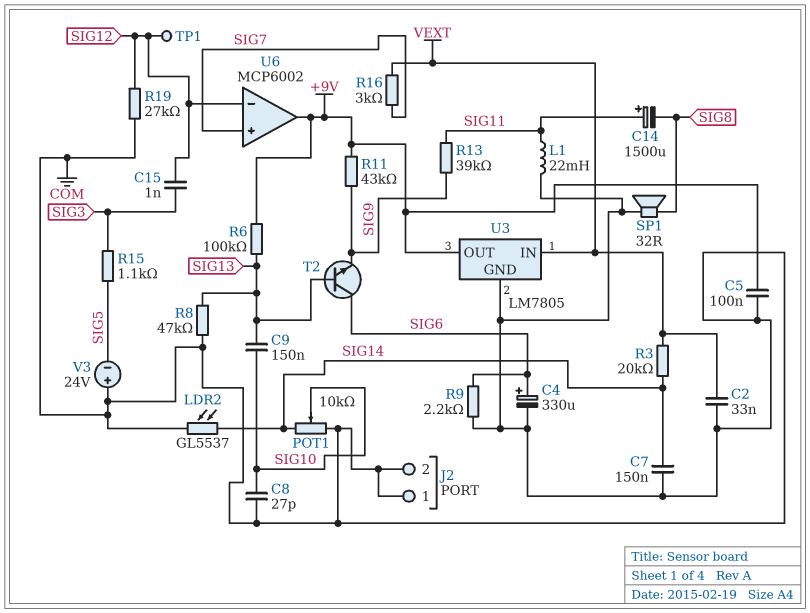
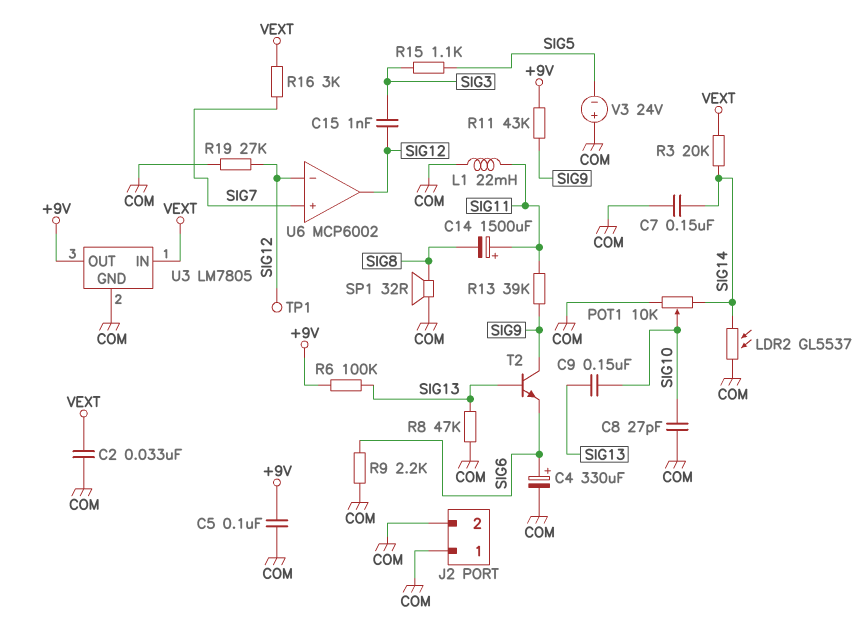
T2: NPN (B SIG13, C SIG6, E SIG9) -> NPN (B SIG13, C SIG9, E SIG6)
U6 pin out: +9V -> SIG12

